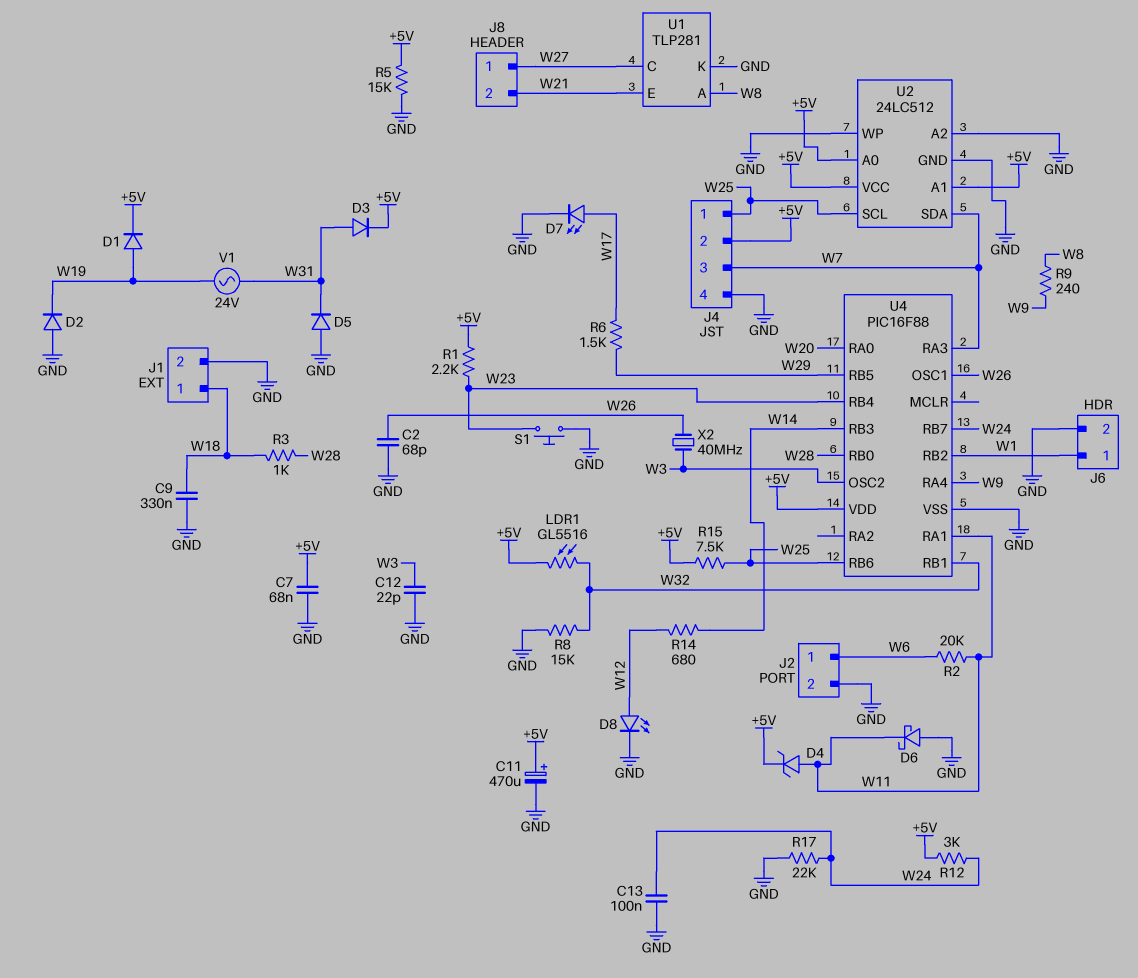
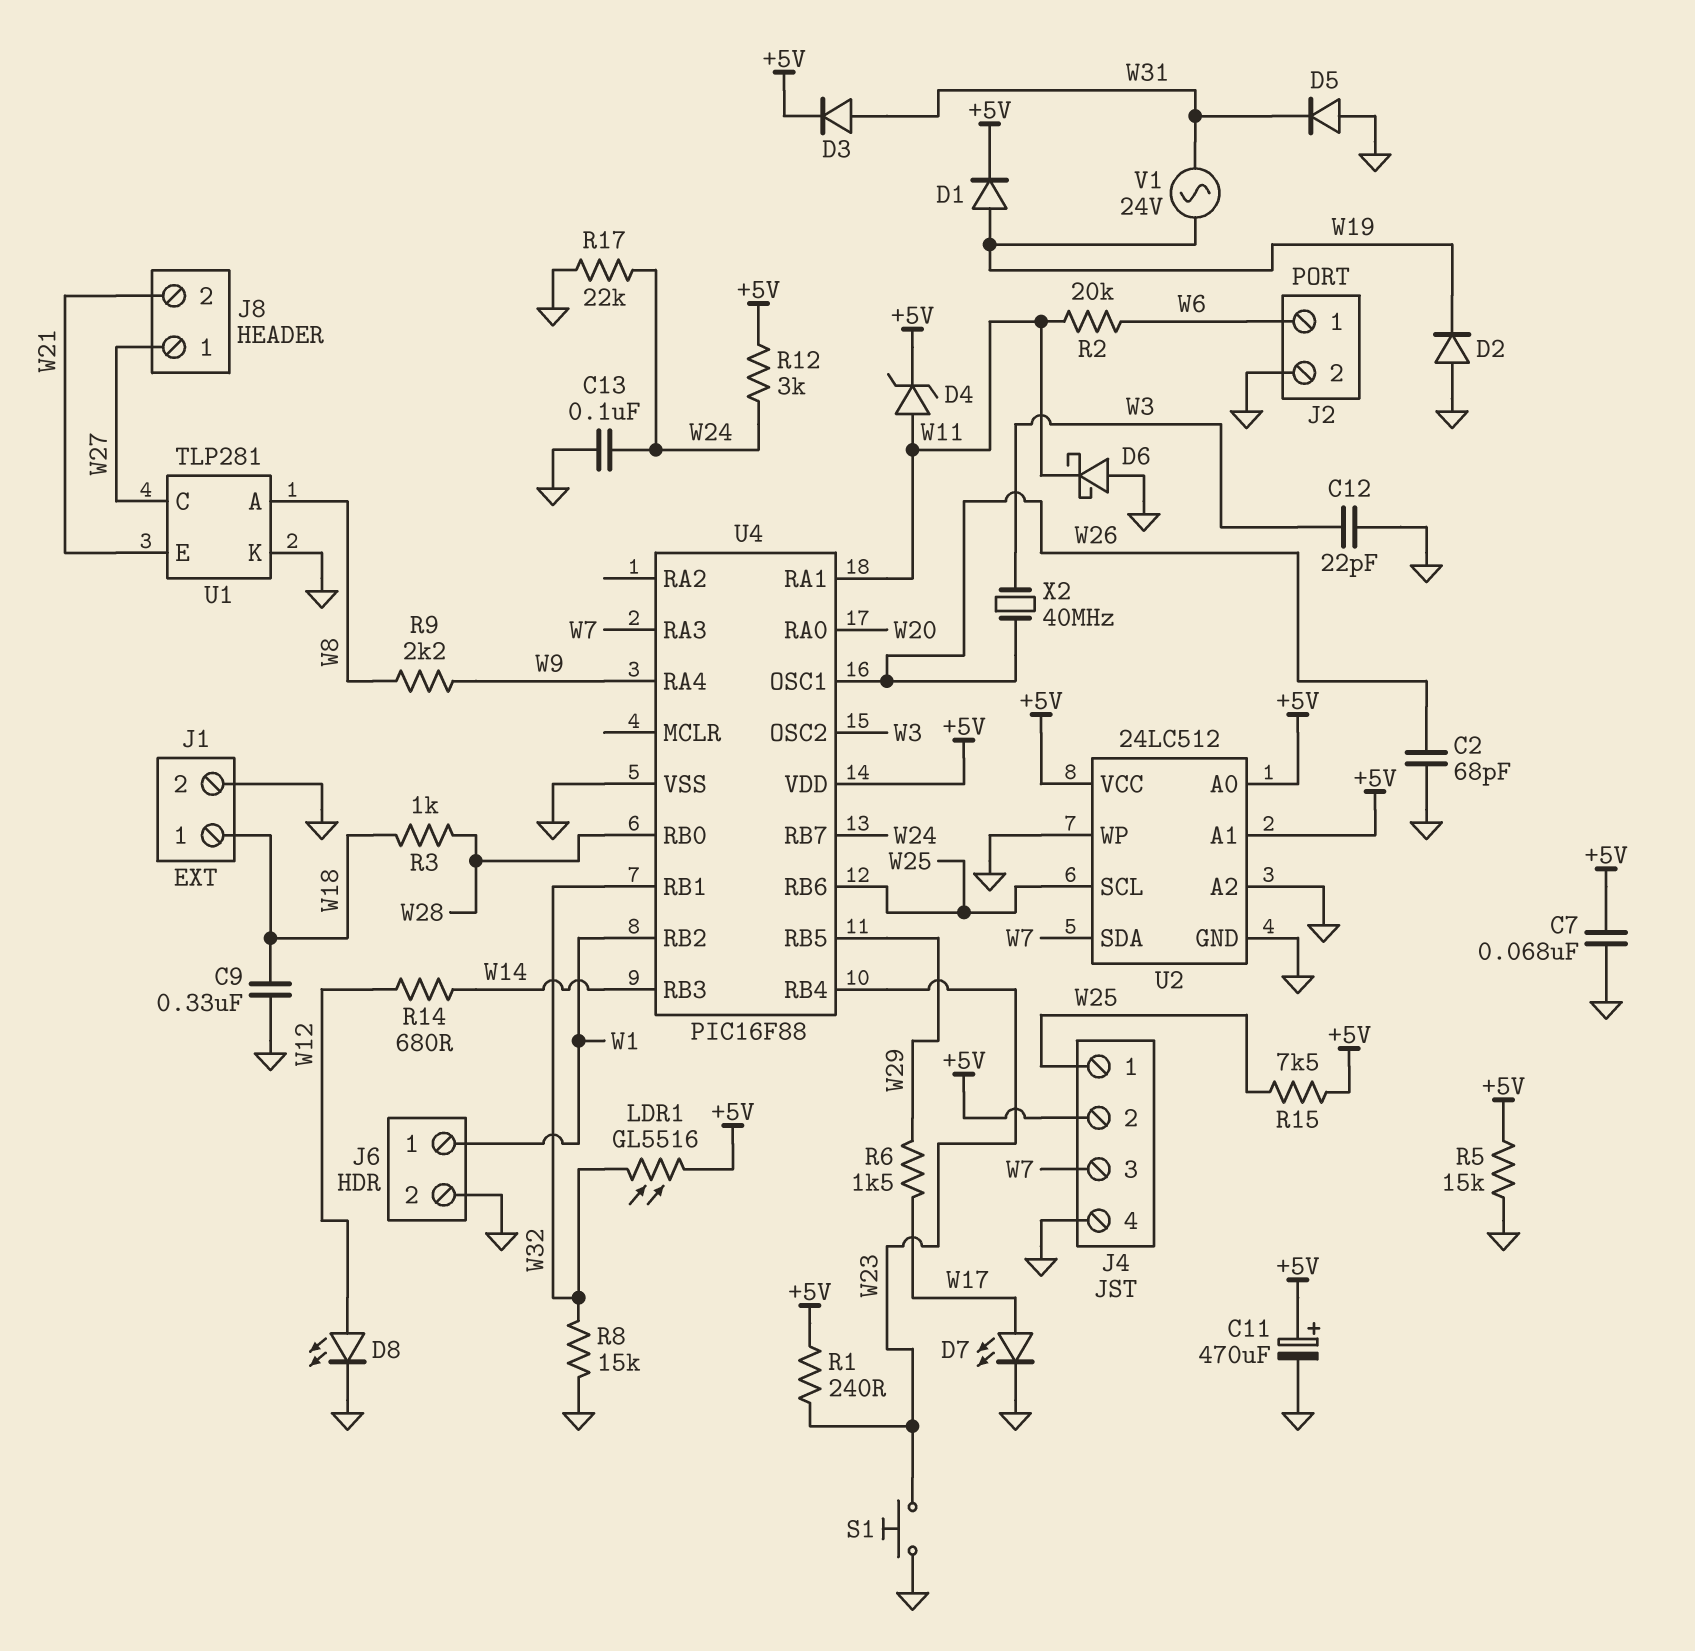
R1: 2.2k (+5V, W23) -> 240 (+5V, W23)
R9: 240 (W8, W9) -> 2.2k (W8, W9)

